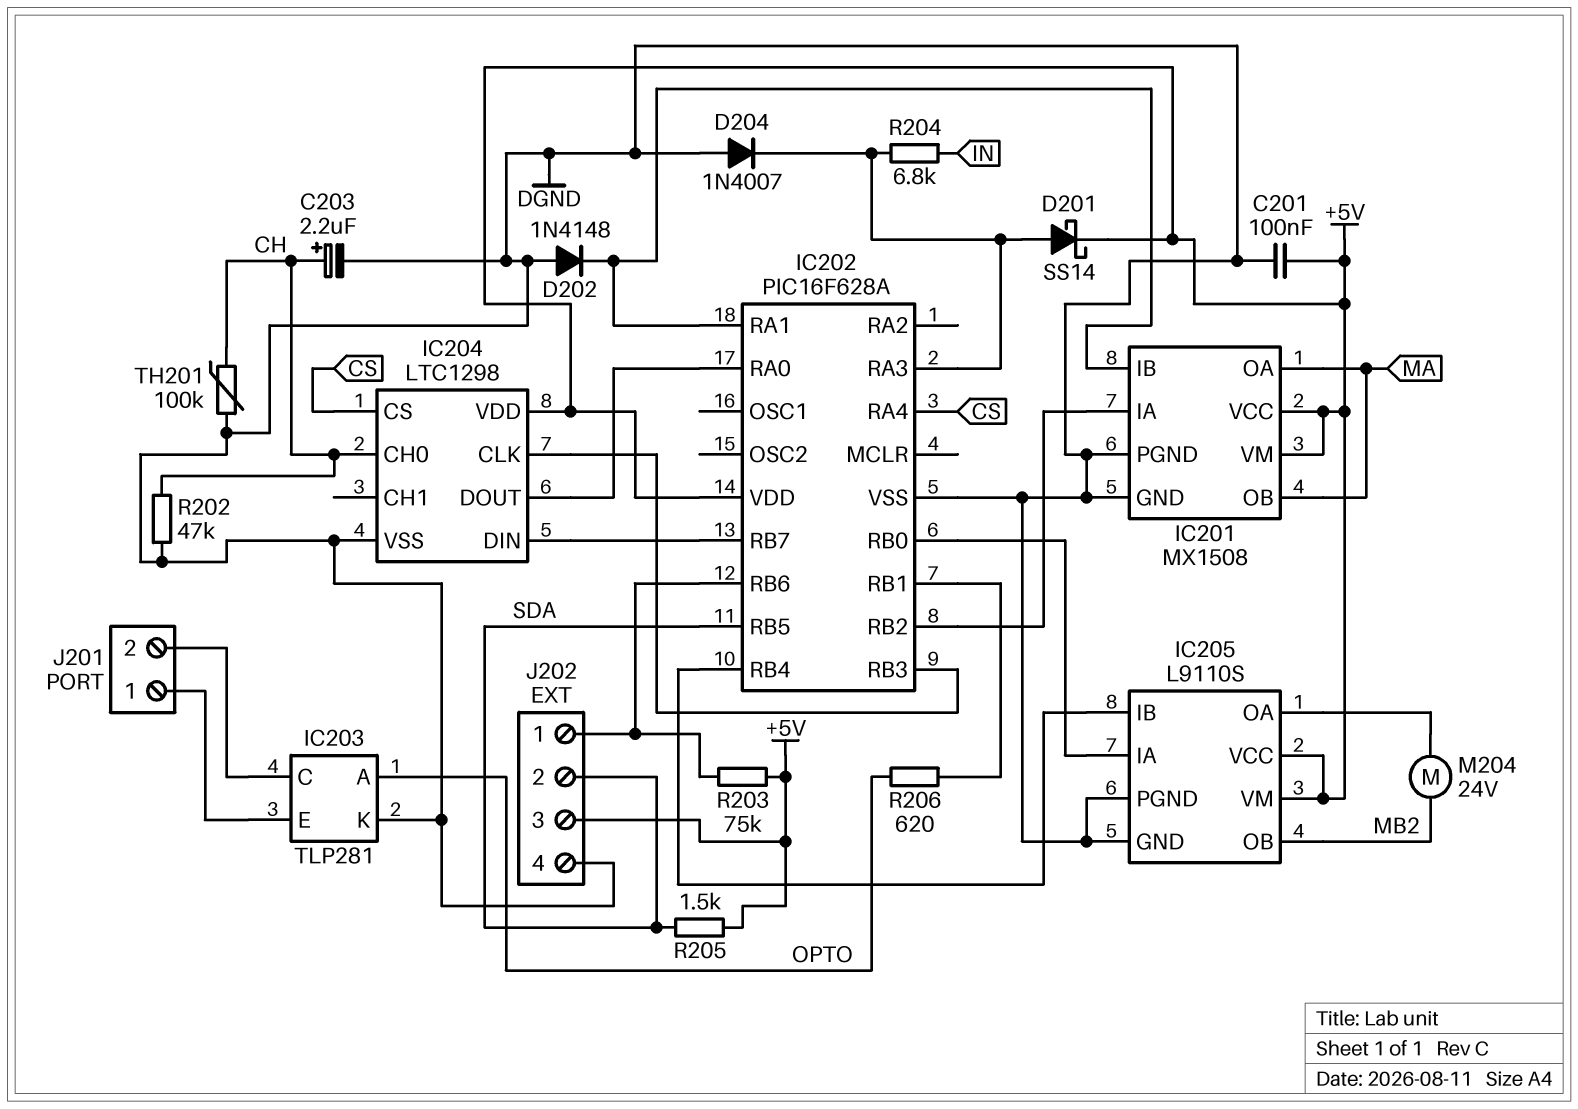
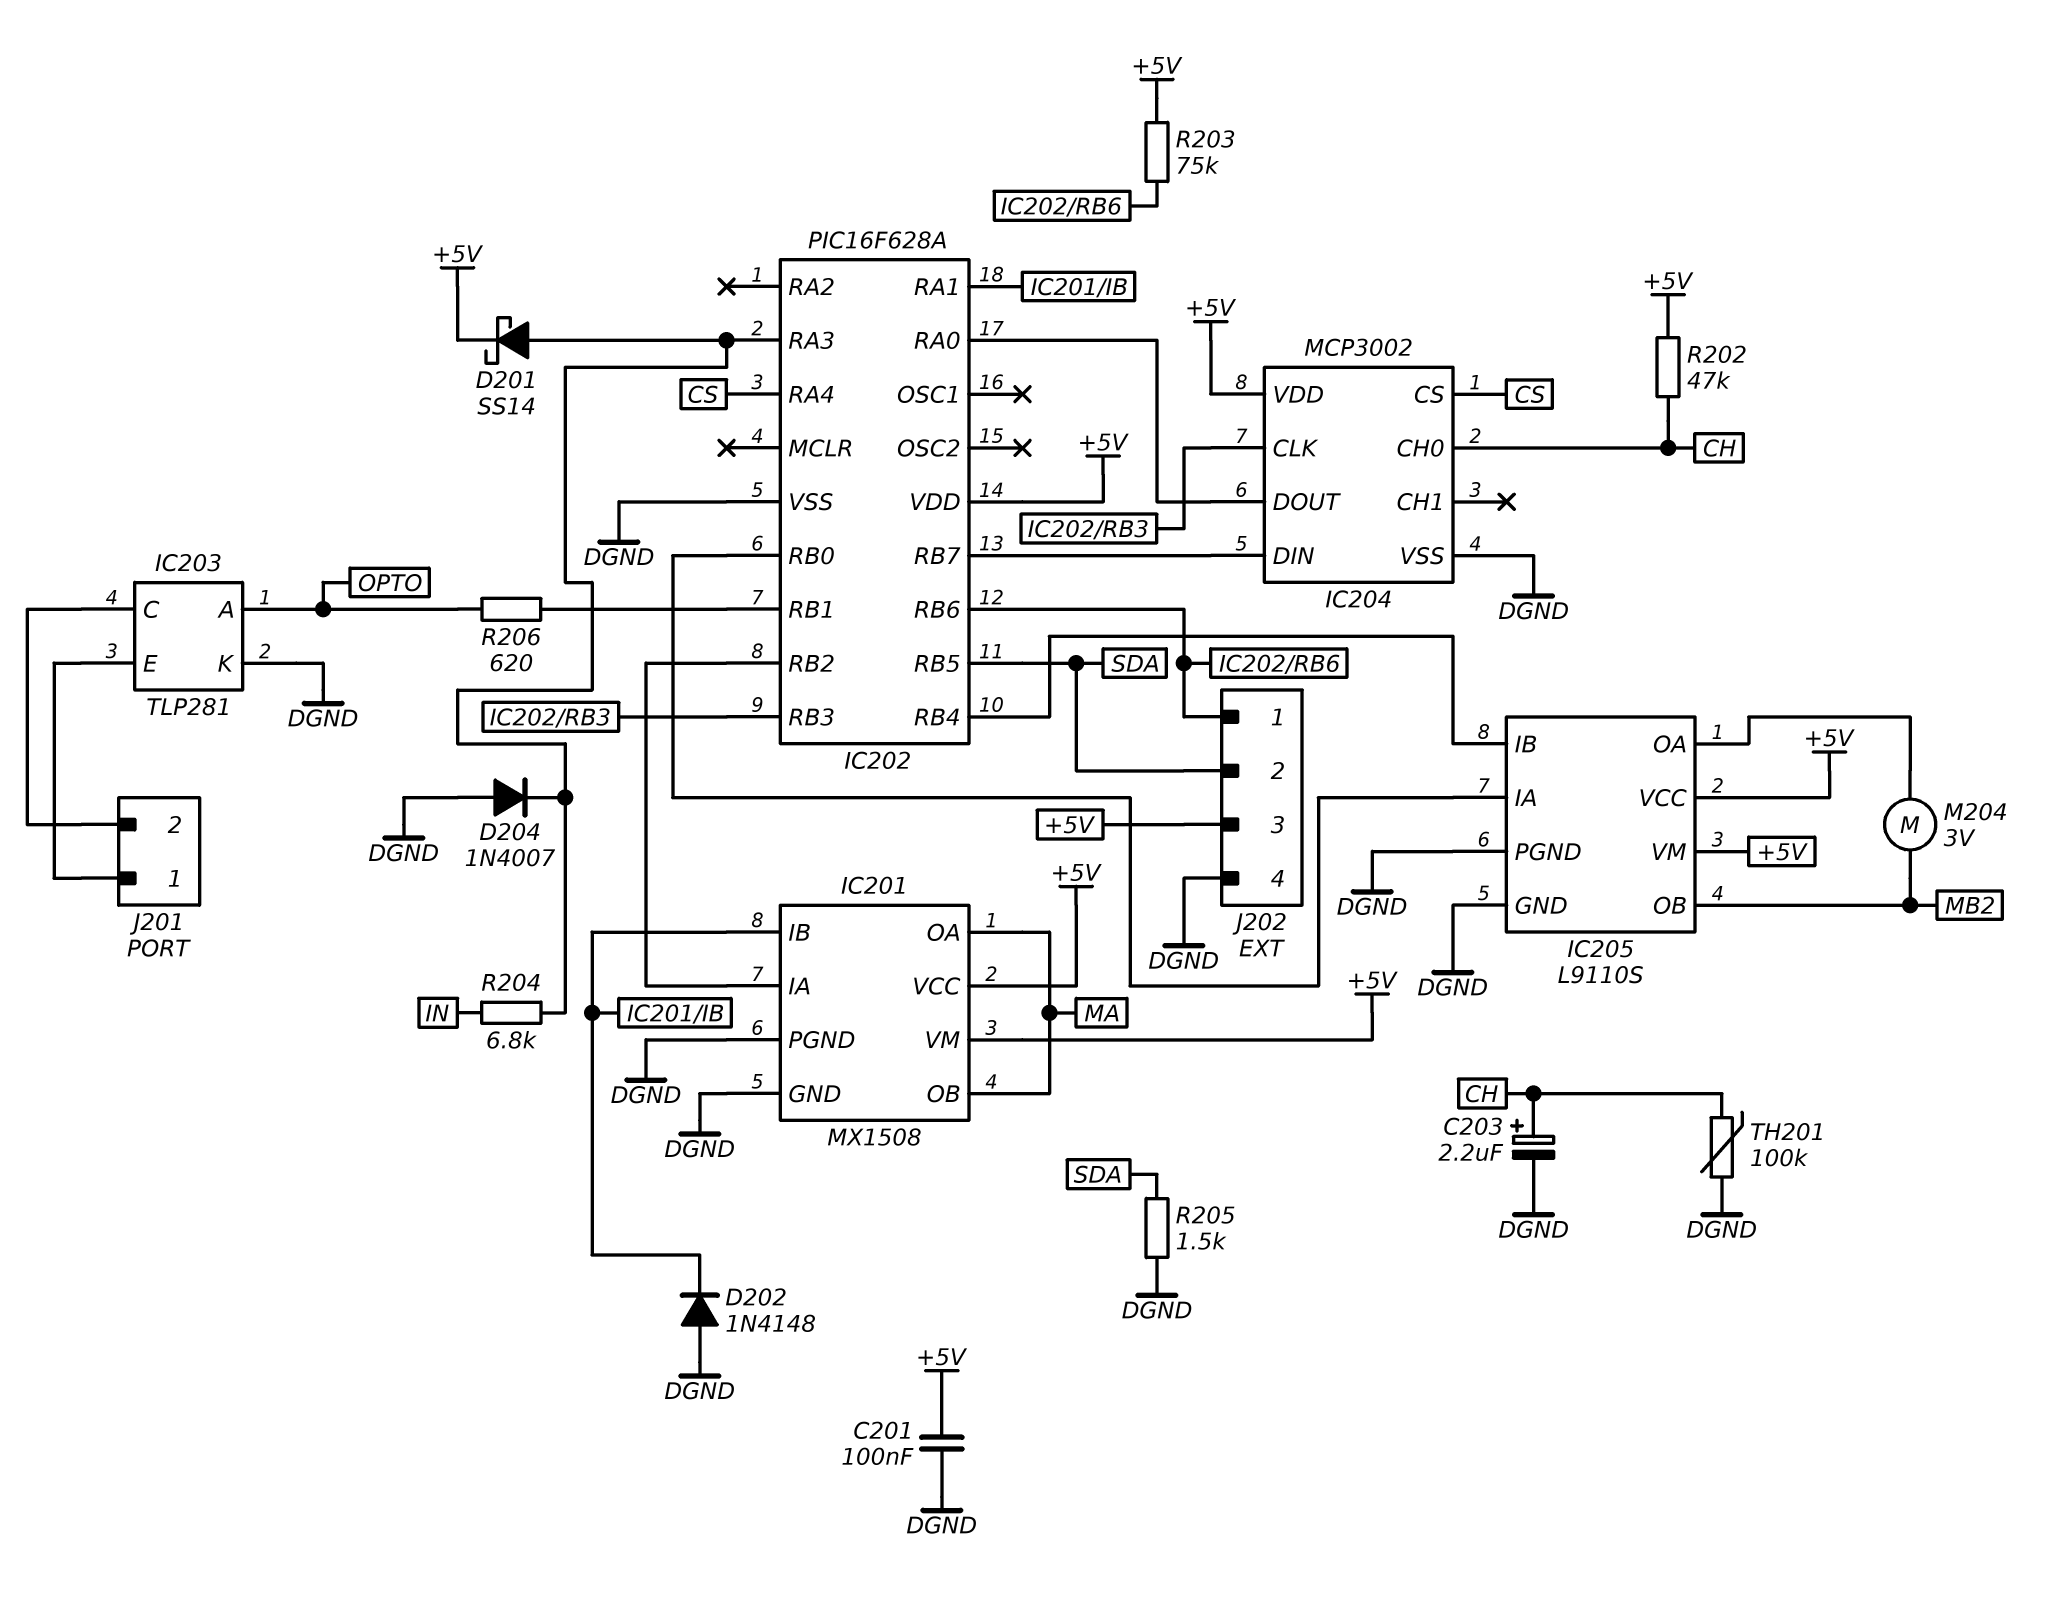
IC204: LTC1298 -> MCP3002
M204: motor 24V (IC205/OA, MB2) -> motor 3V (IC205/OA, MB2)
R202: 47k (CH, DGND) -> 47k (+5V, CH)
R205: 1.5k (+5V, SDA) -> 1.5k (DGND, SDA)

